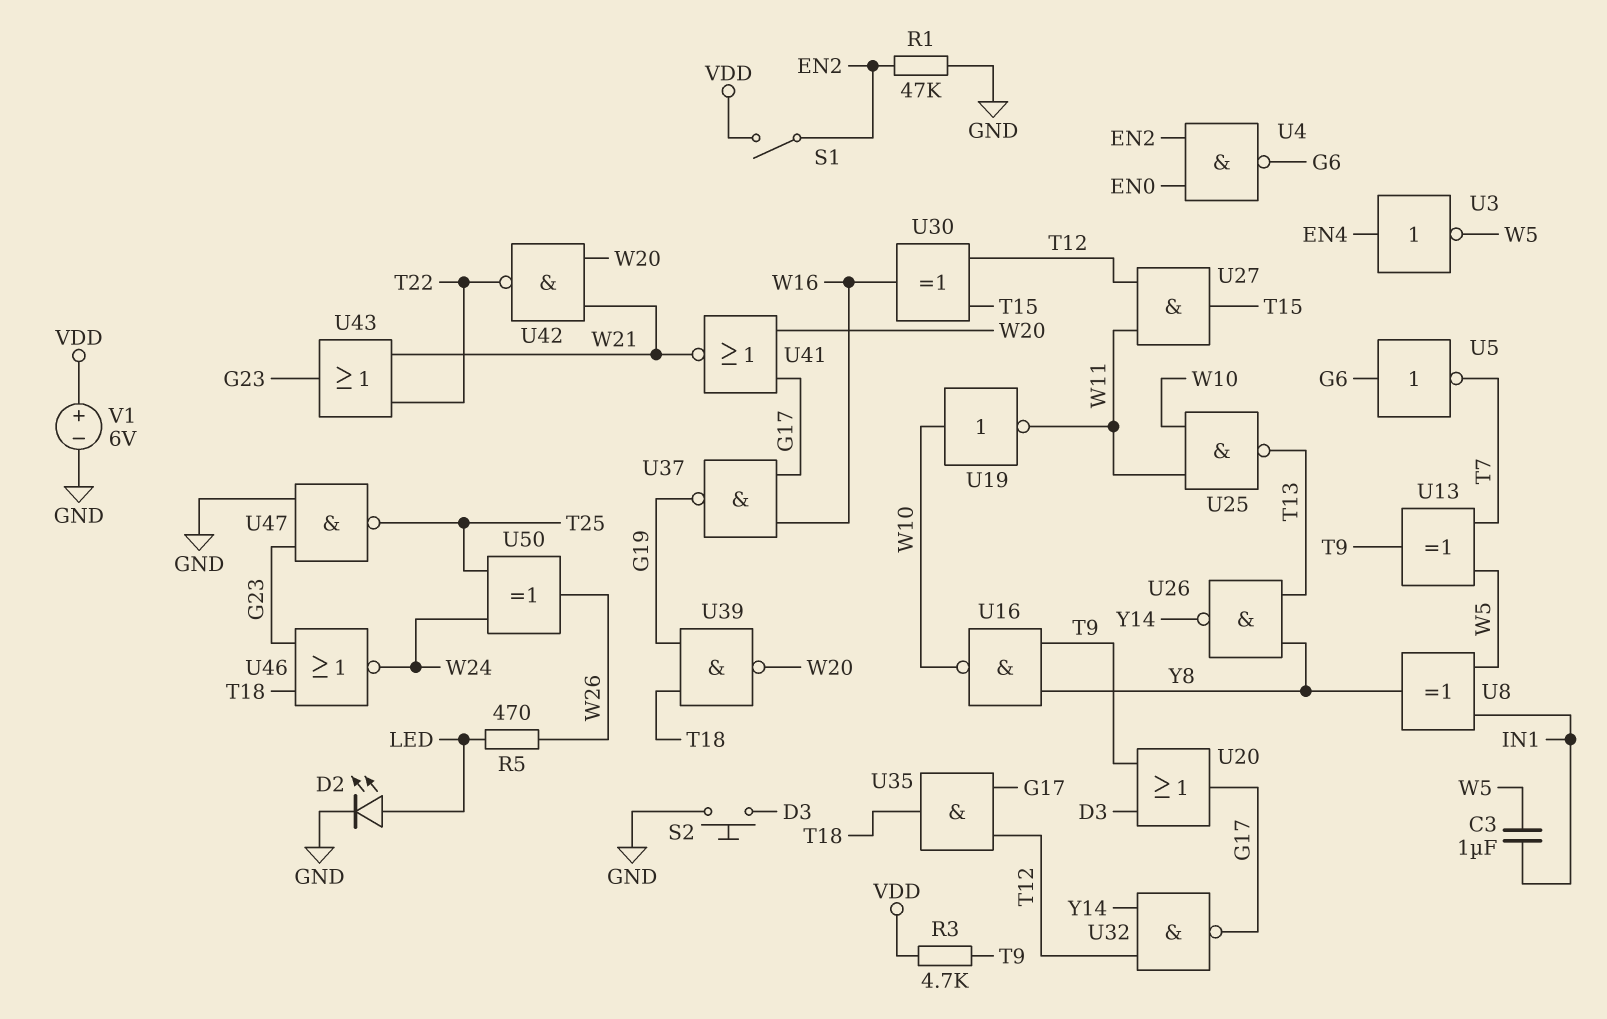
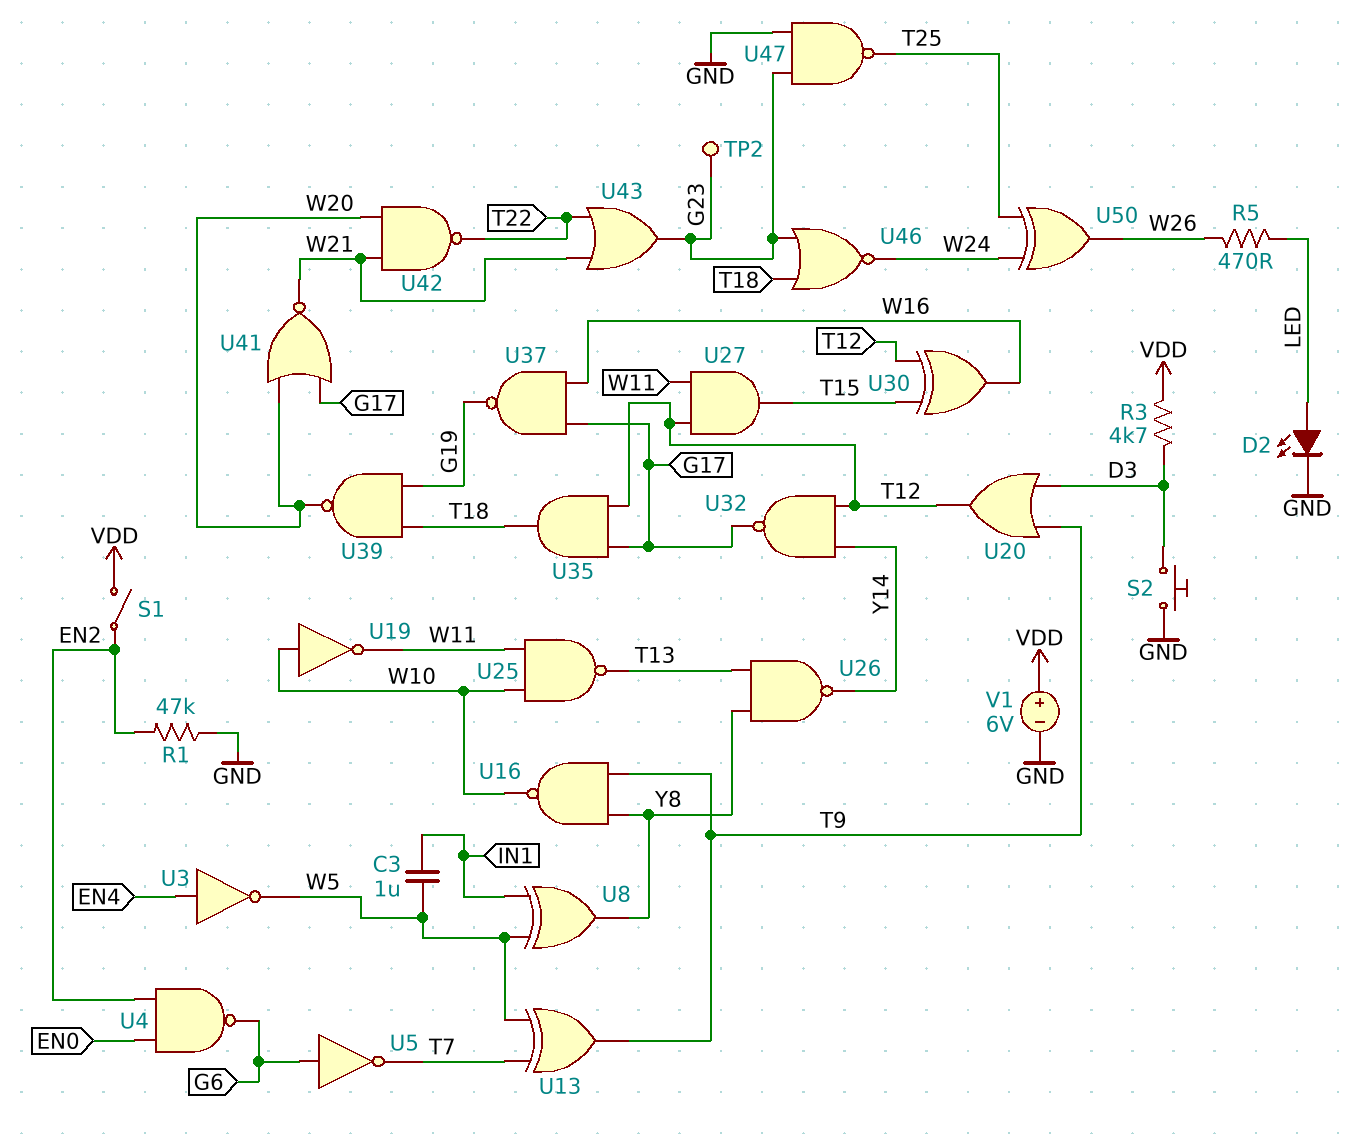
R3: 4.7k (T9, VDD) -> 4.7k (D3, VDD)
TP2: none -> test point (G23)
U20: OR (in D3, in T9, out G17) -> OR (in D3, in T9, out T12)

